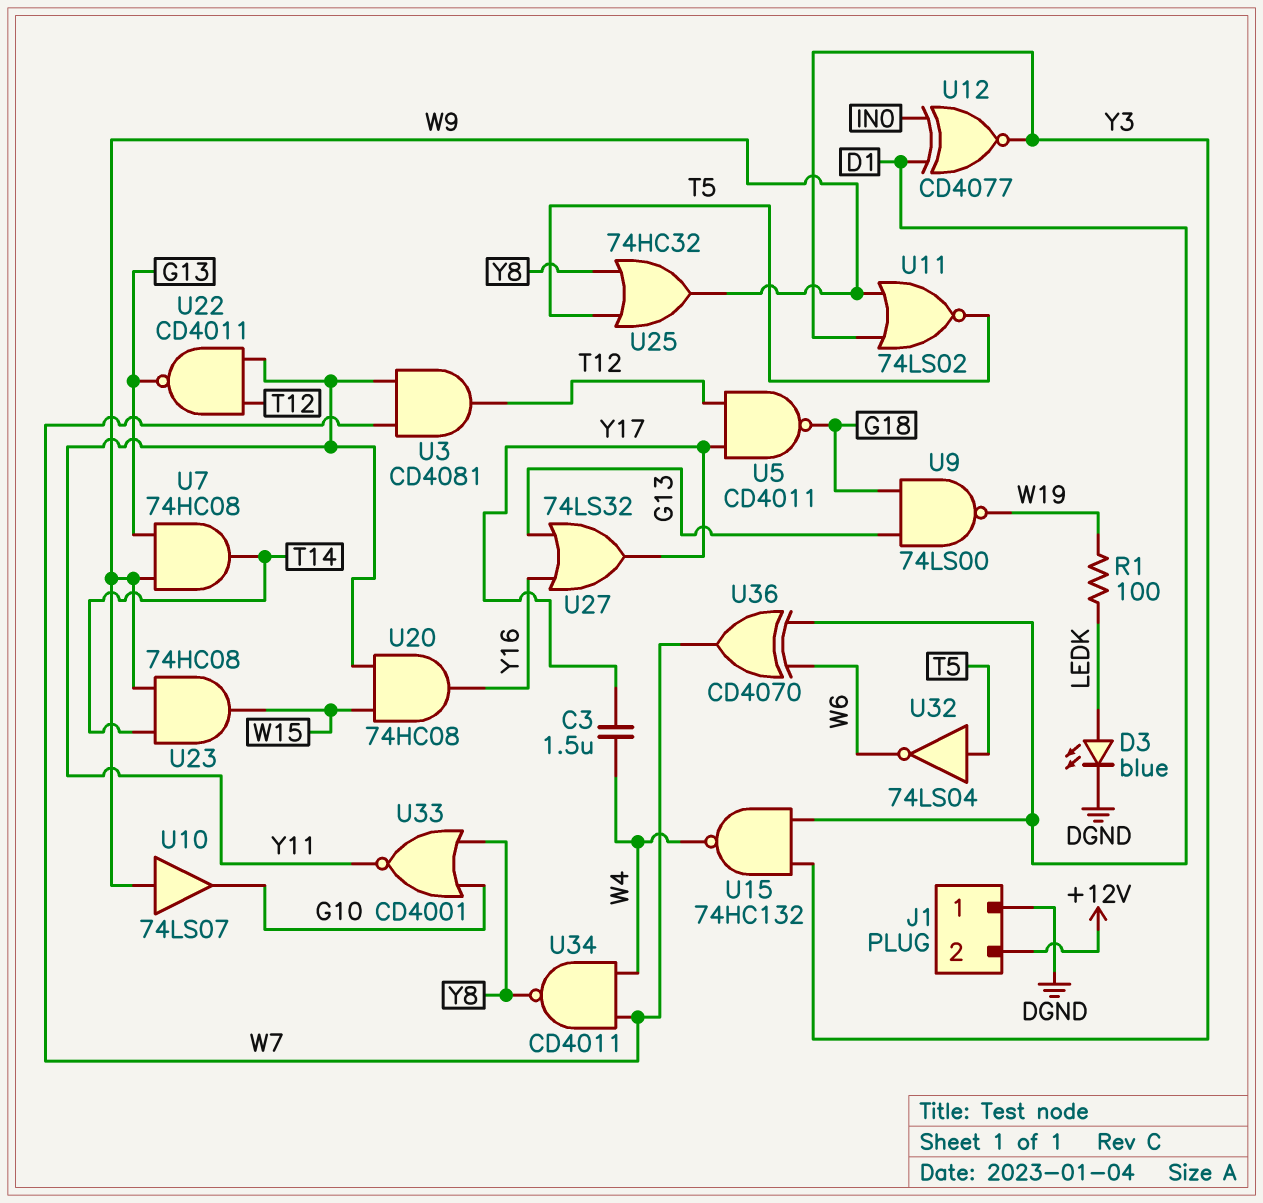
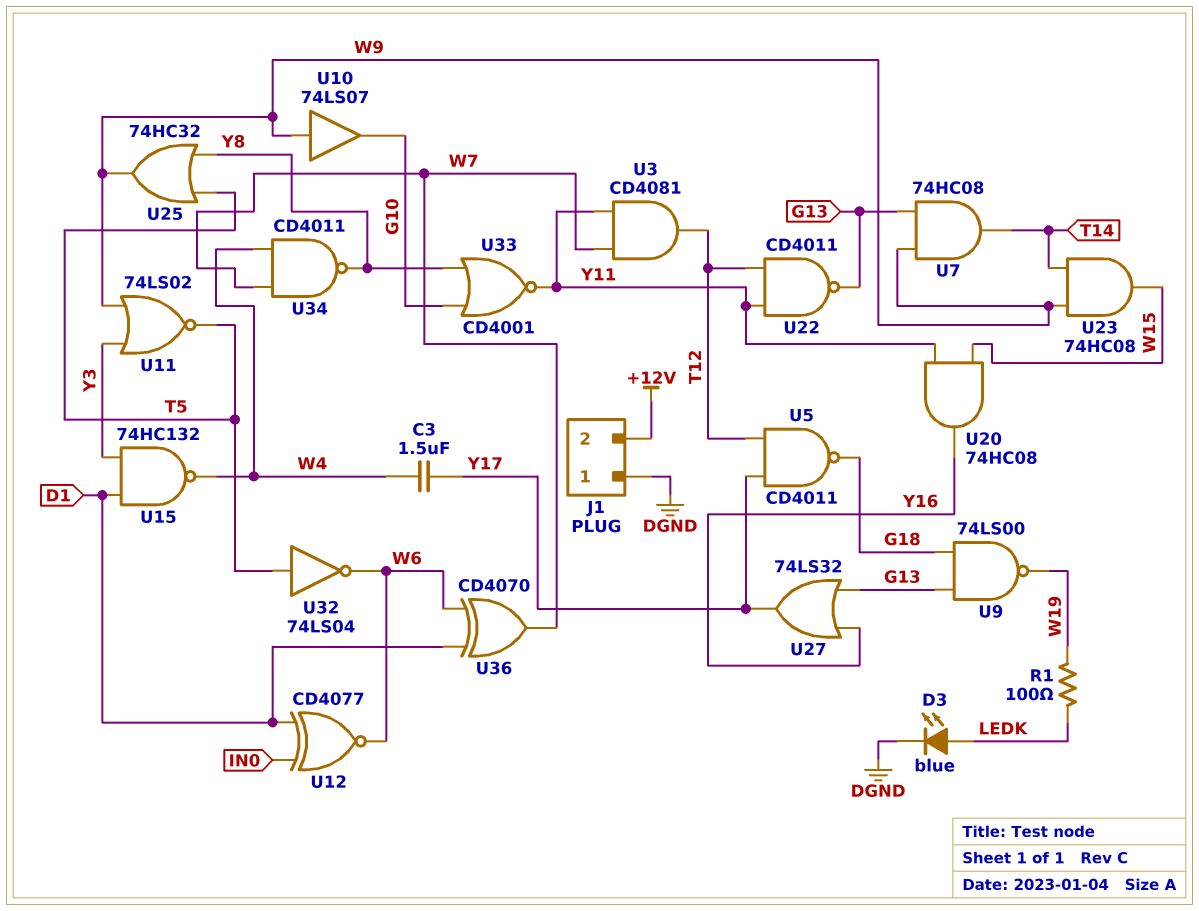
U12: XNOR CD4077 (in D1, in IN0, out Y3) -> XNOR CD4077 (in D1, in IN0, out W6)

